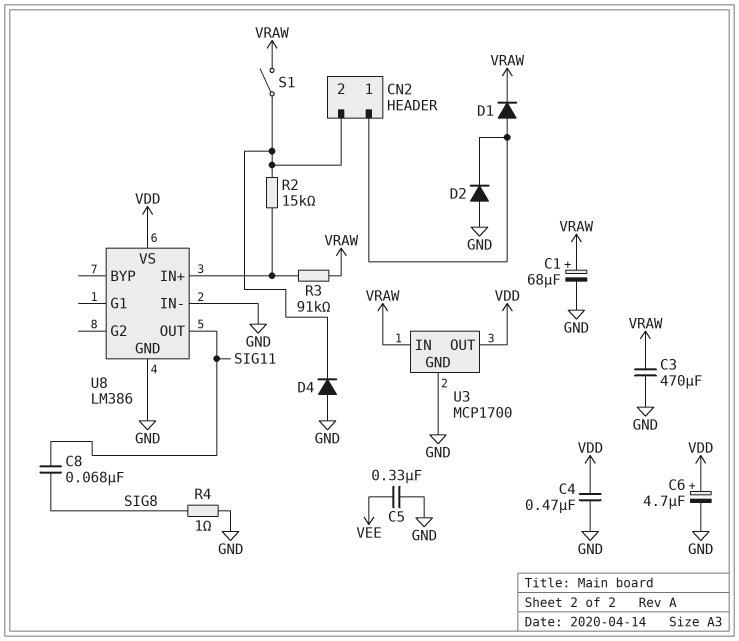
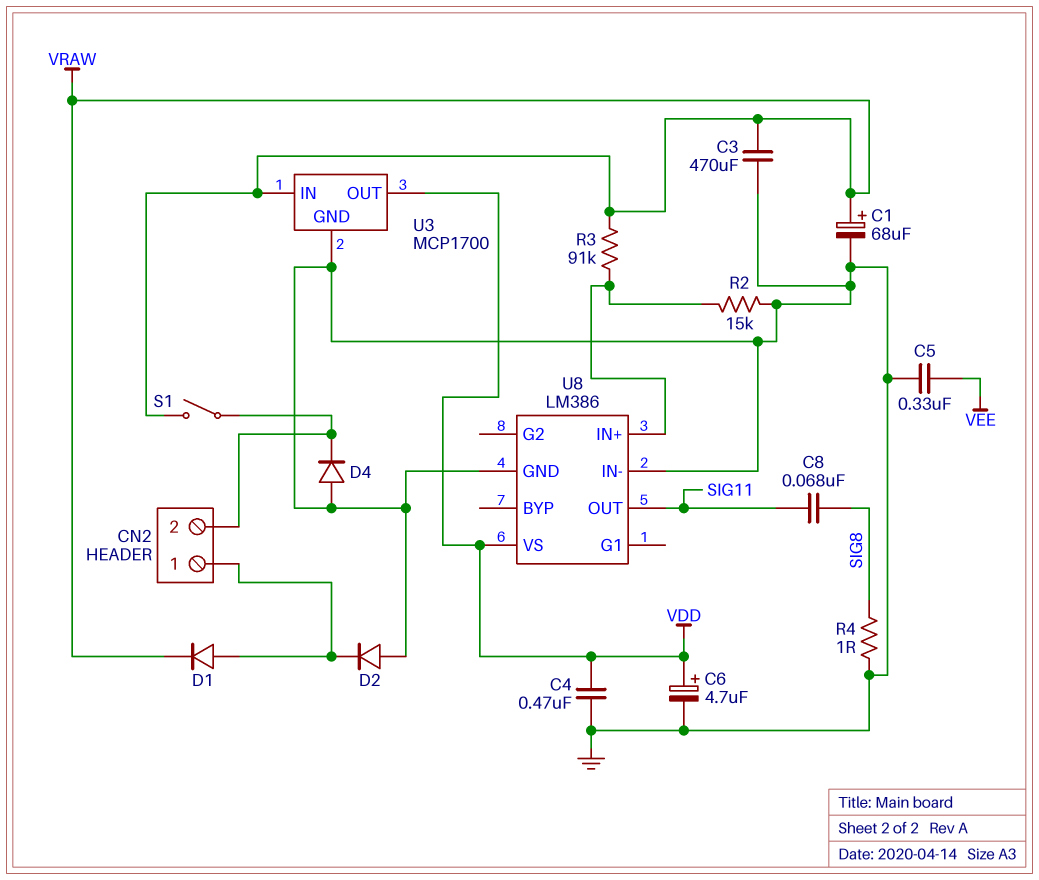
R2: 15k (CN2/2, U8/IN+) -> 15k (GND, U8/IN+)

